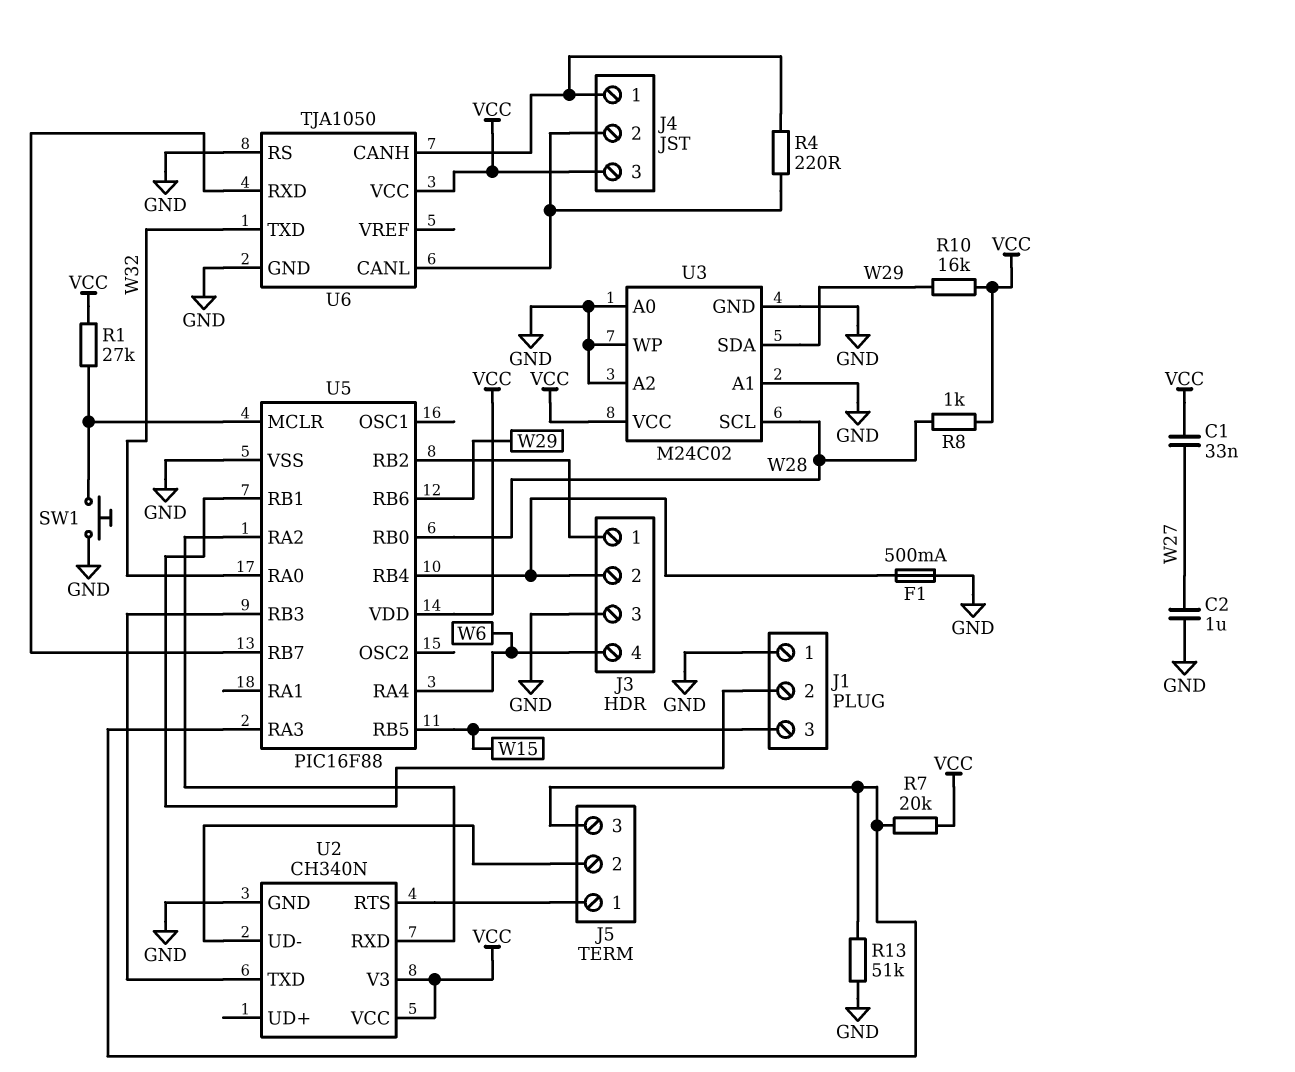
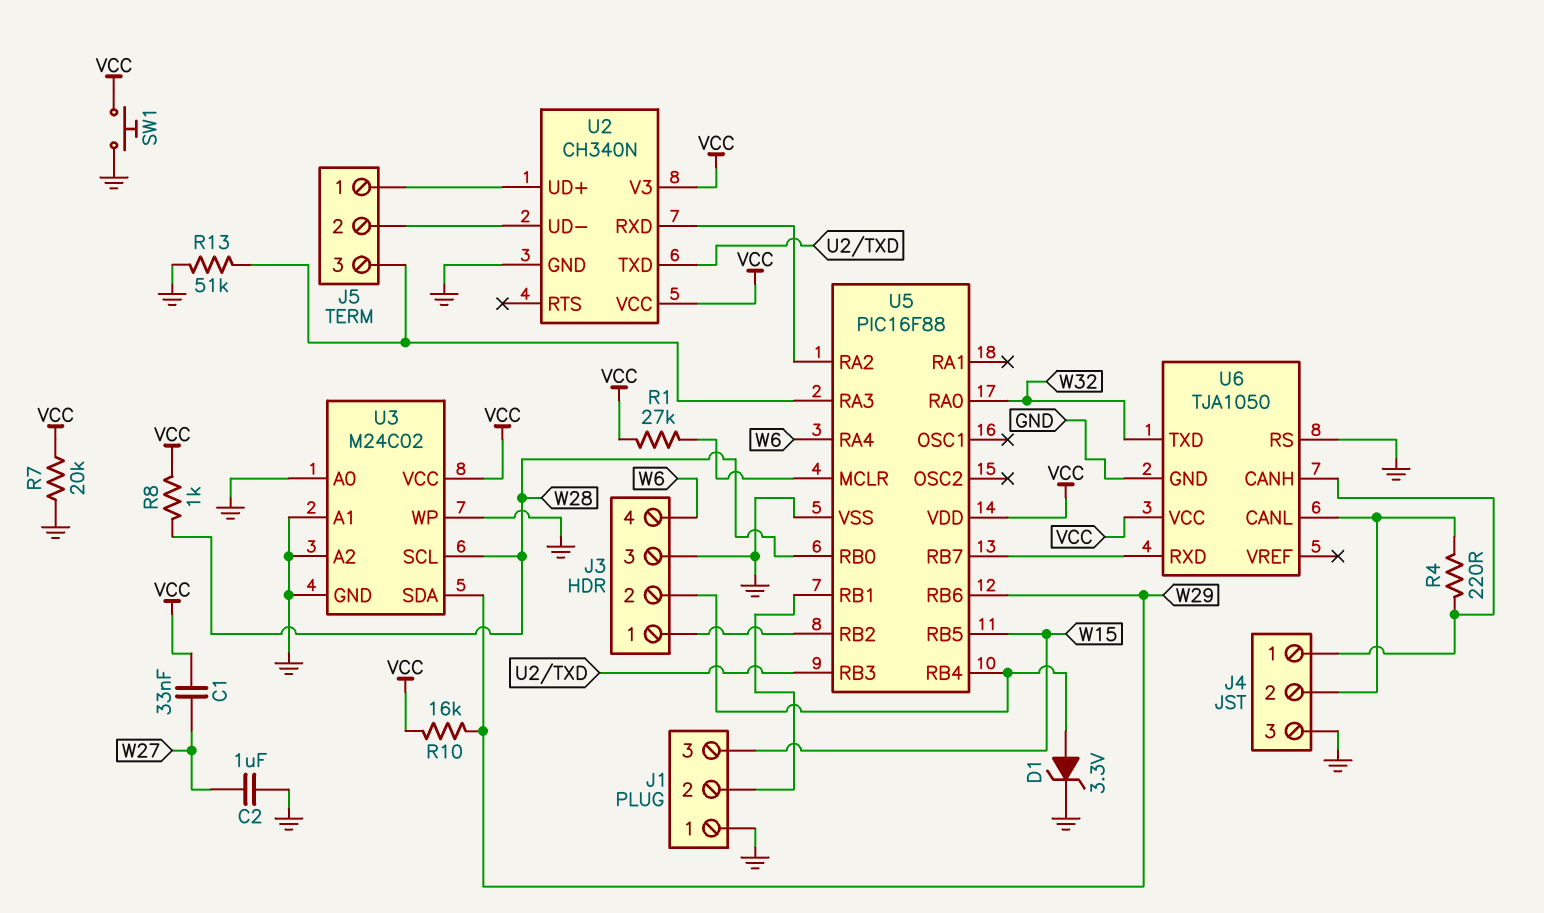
D1: none -> zener 3.3V (A J3/2, K GND)
F1: 500mA (GND, J3/2) -> none
J4 pin 3: VCC -> GND
R7: 20k (J5/3, VCC) -> 20k (GND, VCC)
SW1: button (GND, U5/MCLR) -> button (GND, VCC)
U2 pin RTS: J5/1 -> none
U2 pin UD+: none -> J5/1

